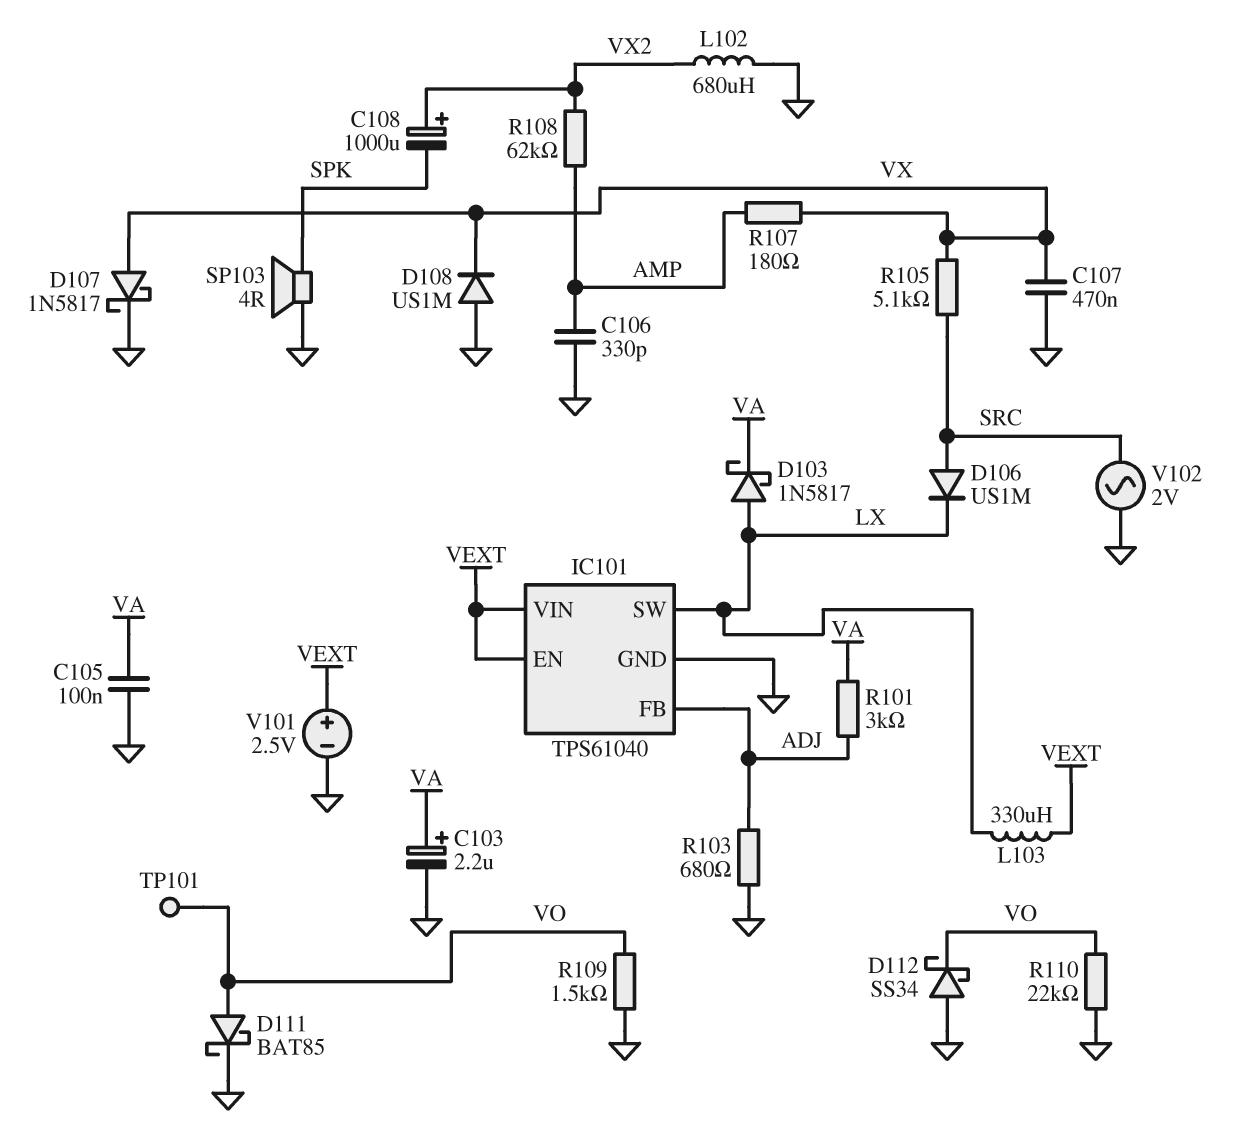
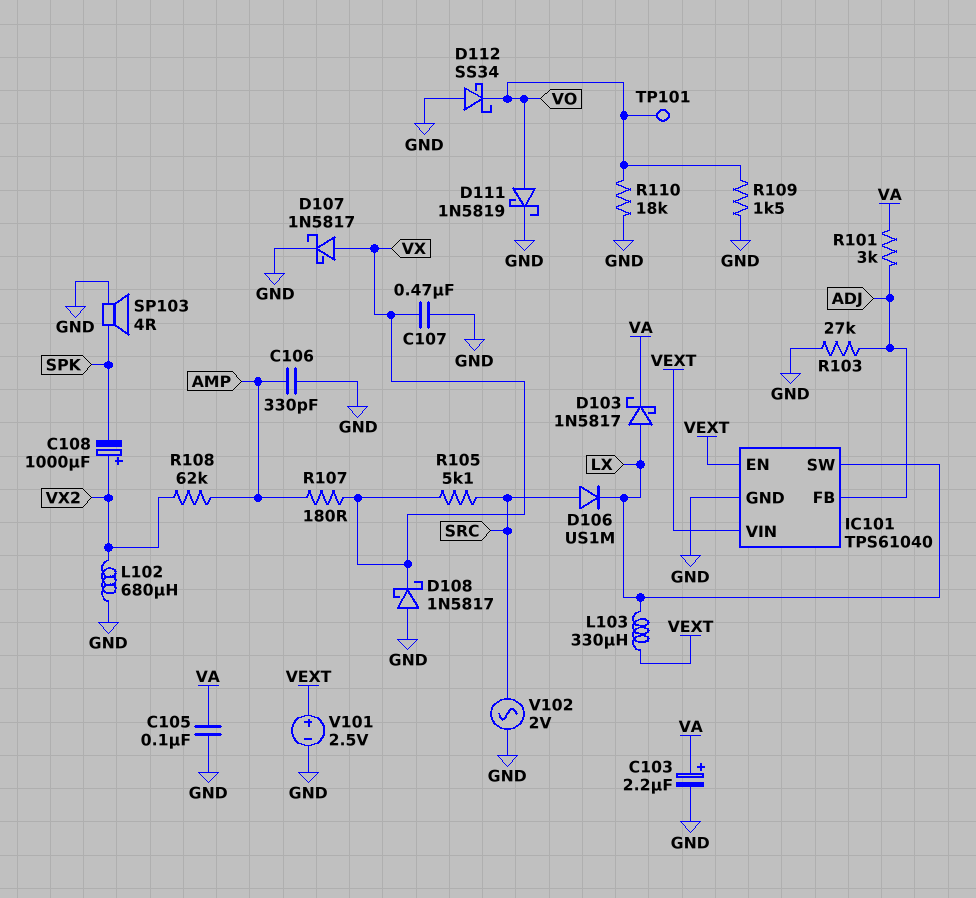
D108: diode US1M (A GND, K VX) -> schottky 1N5817 (A GND, K VX)
D111: schottky BAT85 (A VO, K GND) -> schottky 1N5819 (A VO, K GND)
R103: 680 (ADJ, GND) -> 27k (ADJ, GND)
R110: 22k (GND, VO) -> 18k (GND, VO)

